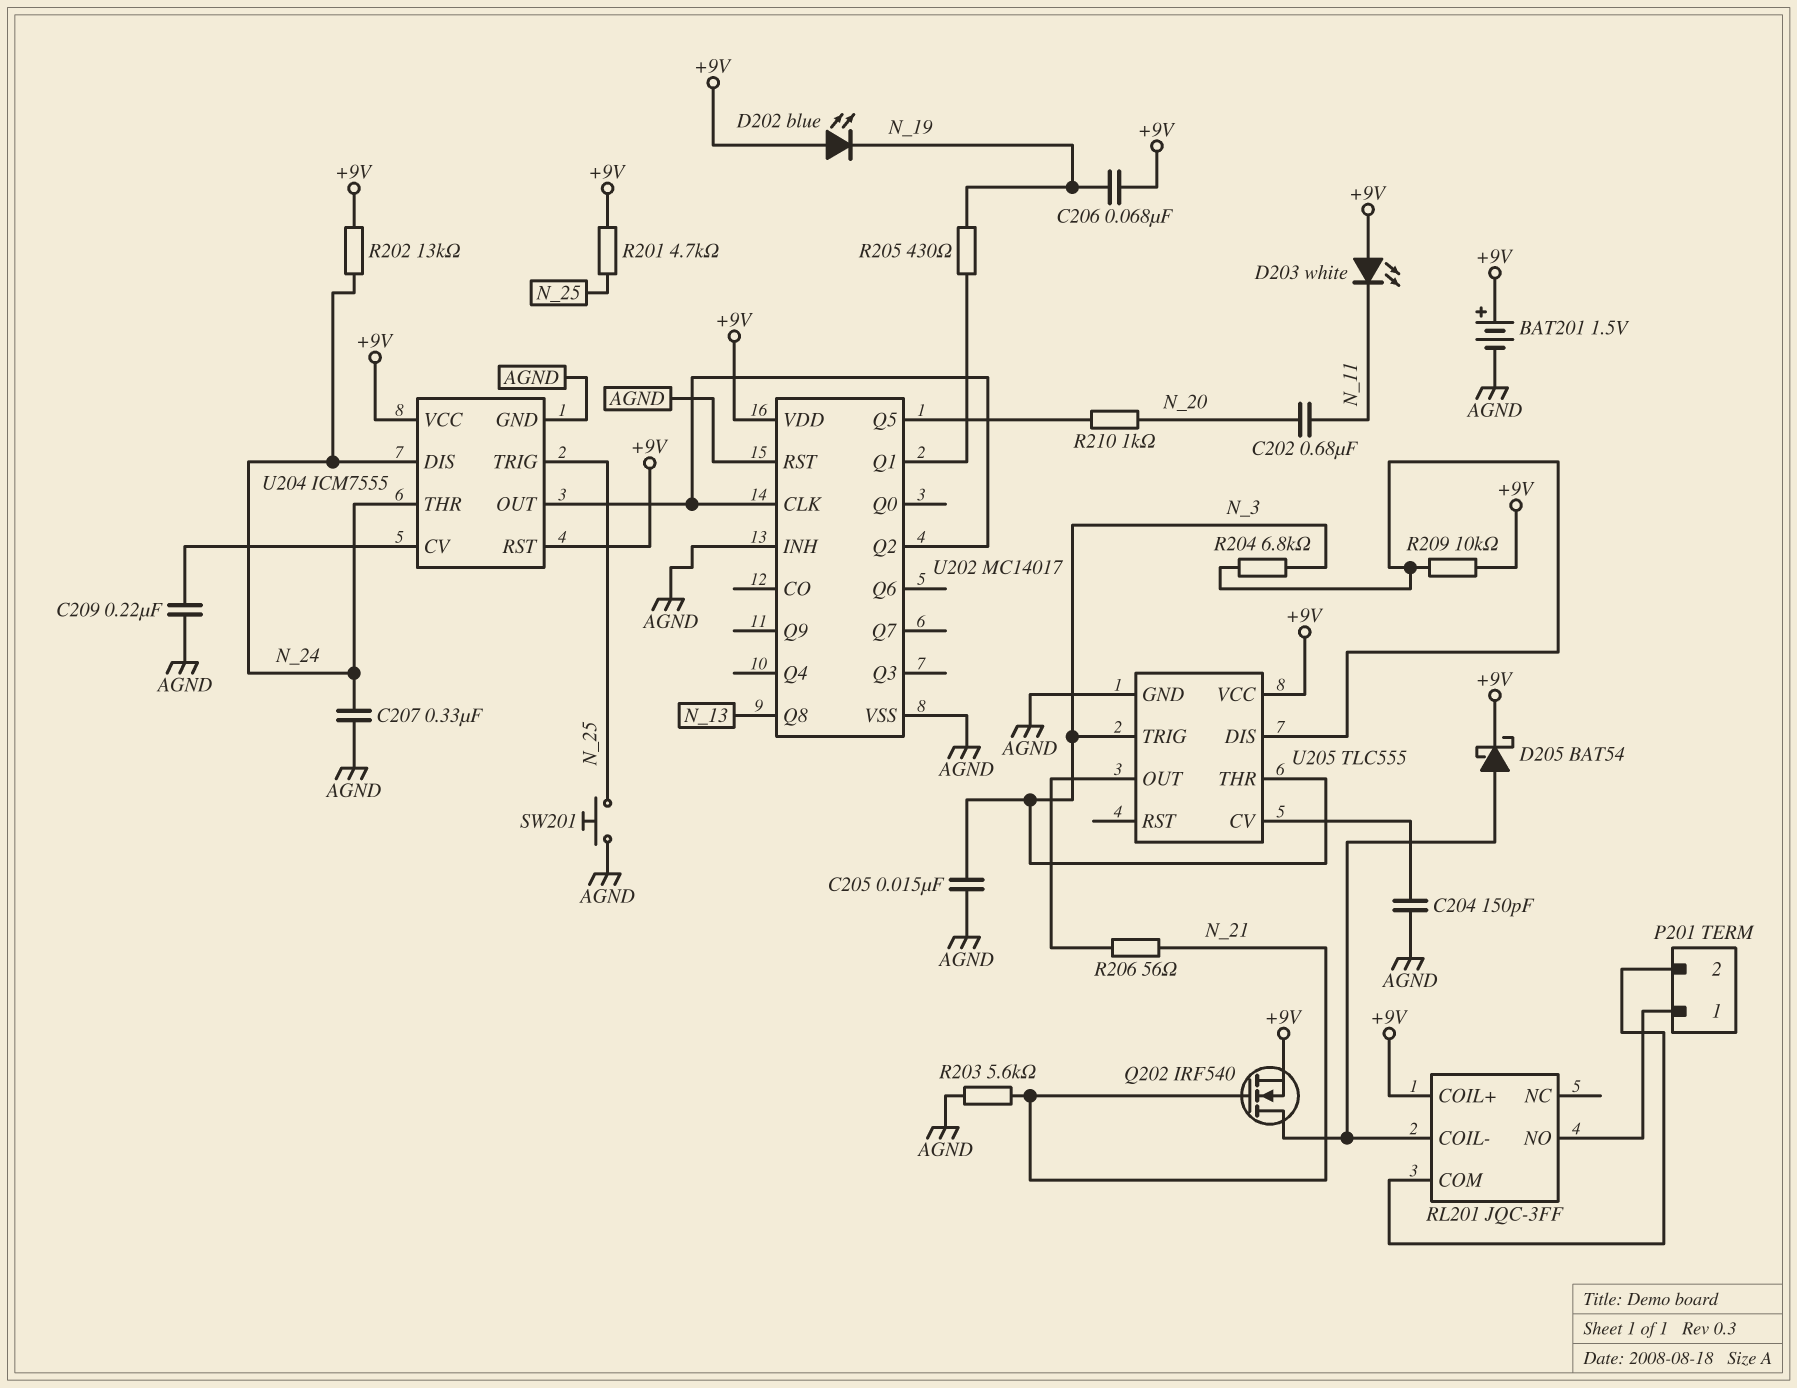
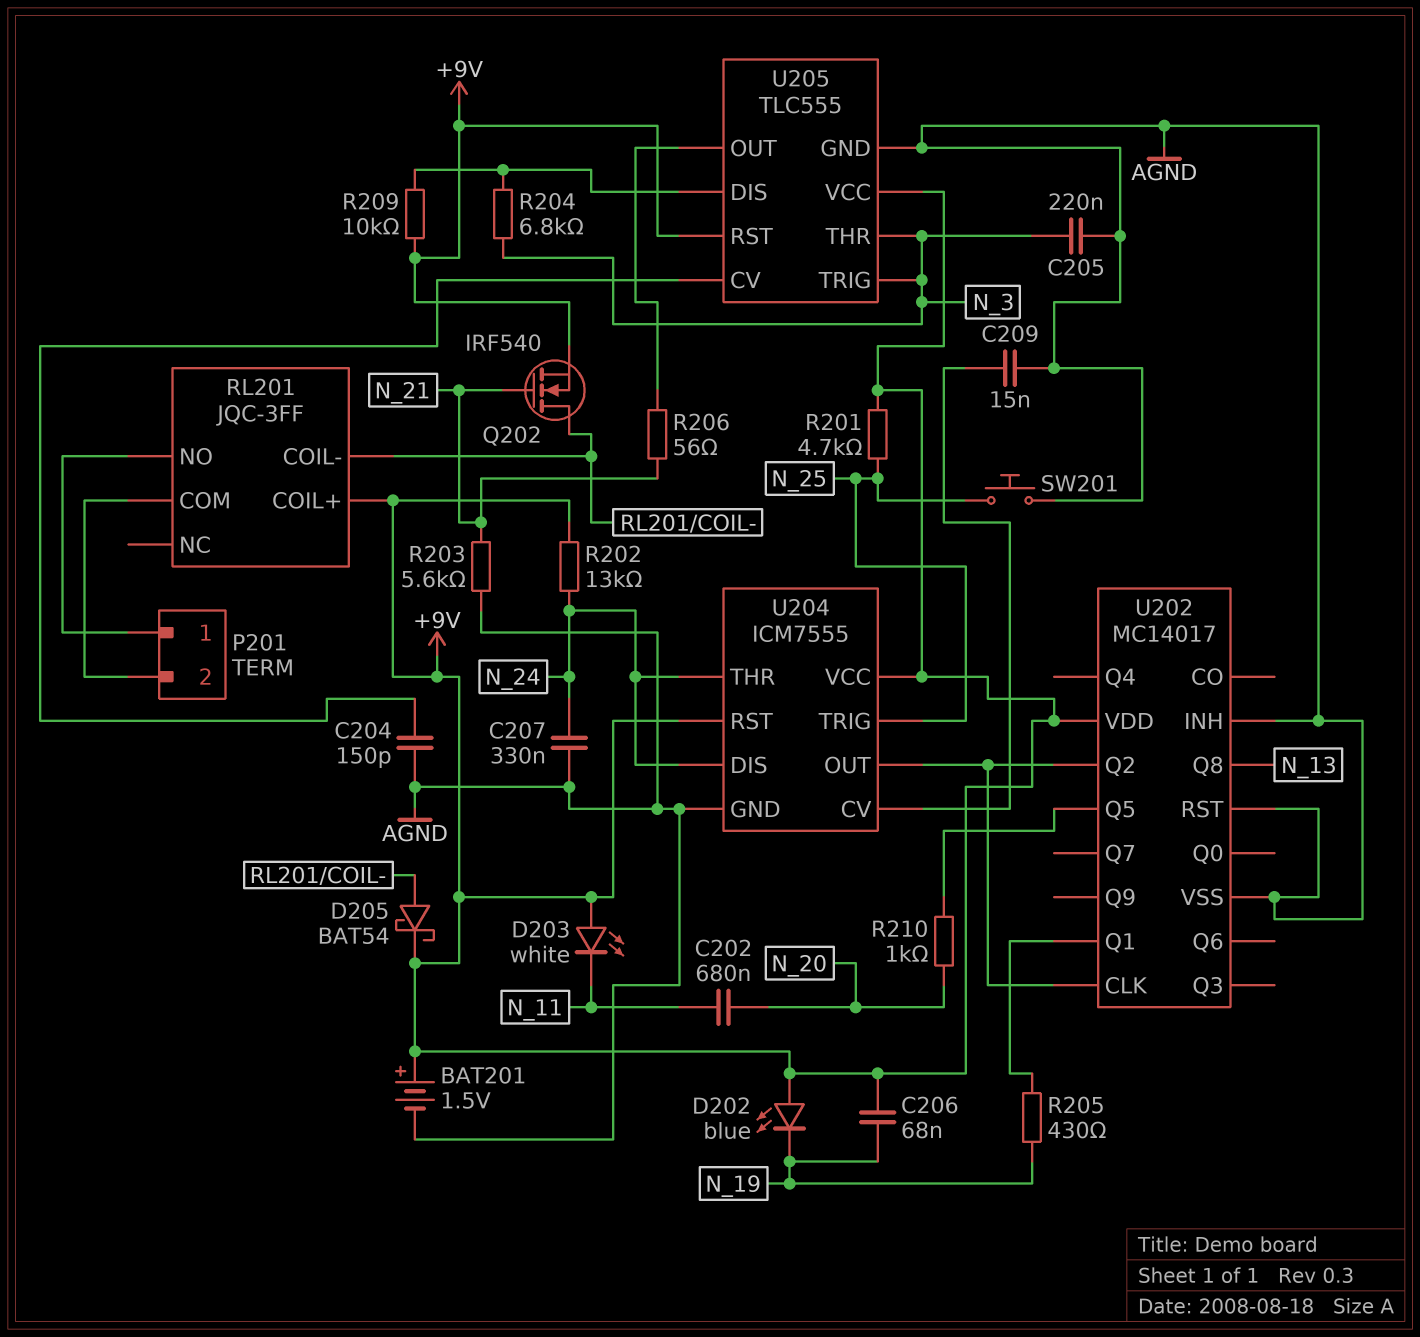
C205: 15nF (AGND, N_3) -> 220nF (AGND, N_3)
C209: 220nF (AGND, U204/CV) -> 15nF (AGND, U204/CV)
U205 pin RST: none -> +9V

